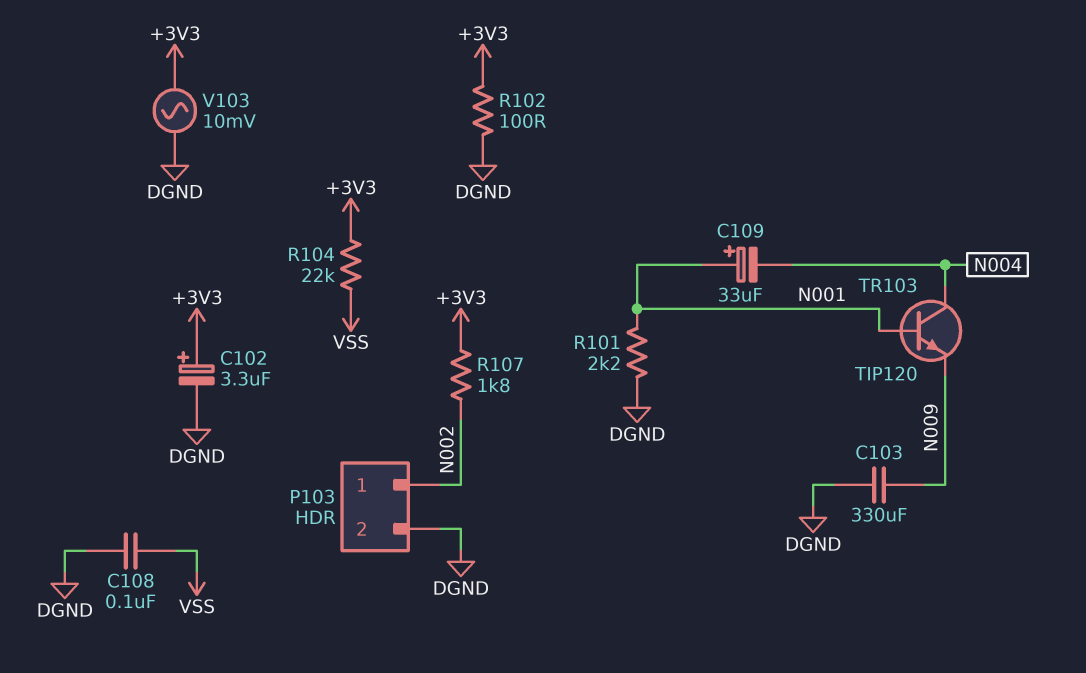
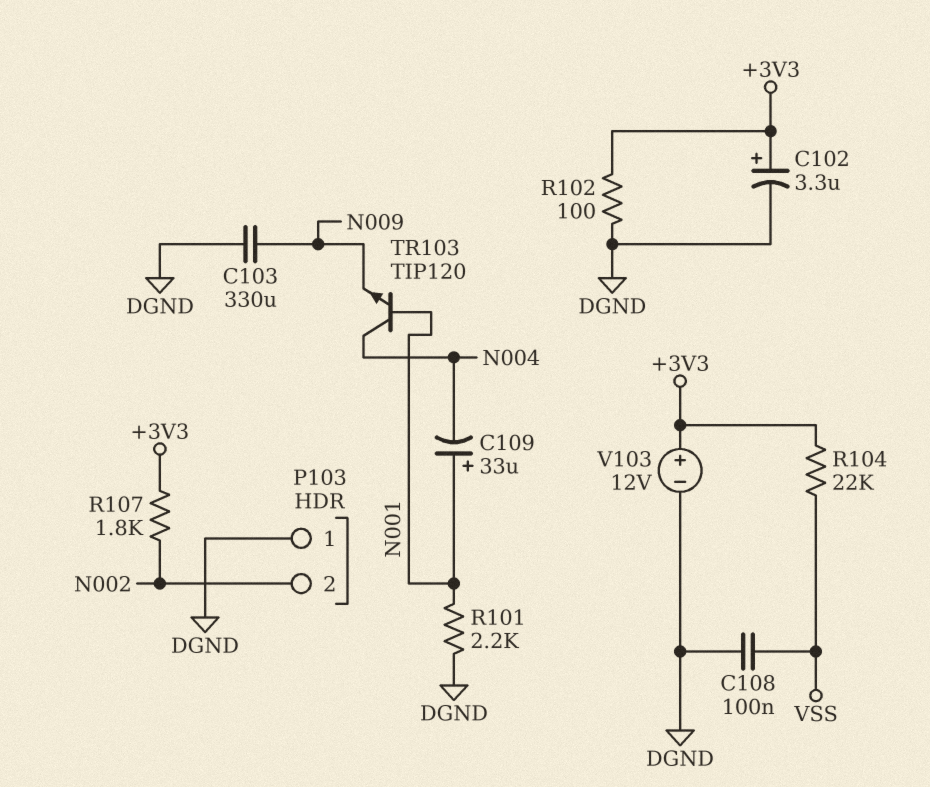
P103 pin 1: N002 -> DGND
P103 pin 2: DGND -> N002
V103: AC 10mV (+3V3, DGND) -> 12V (plus +3V3, minus DGND)

